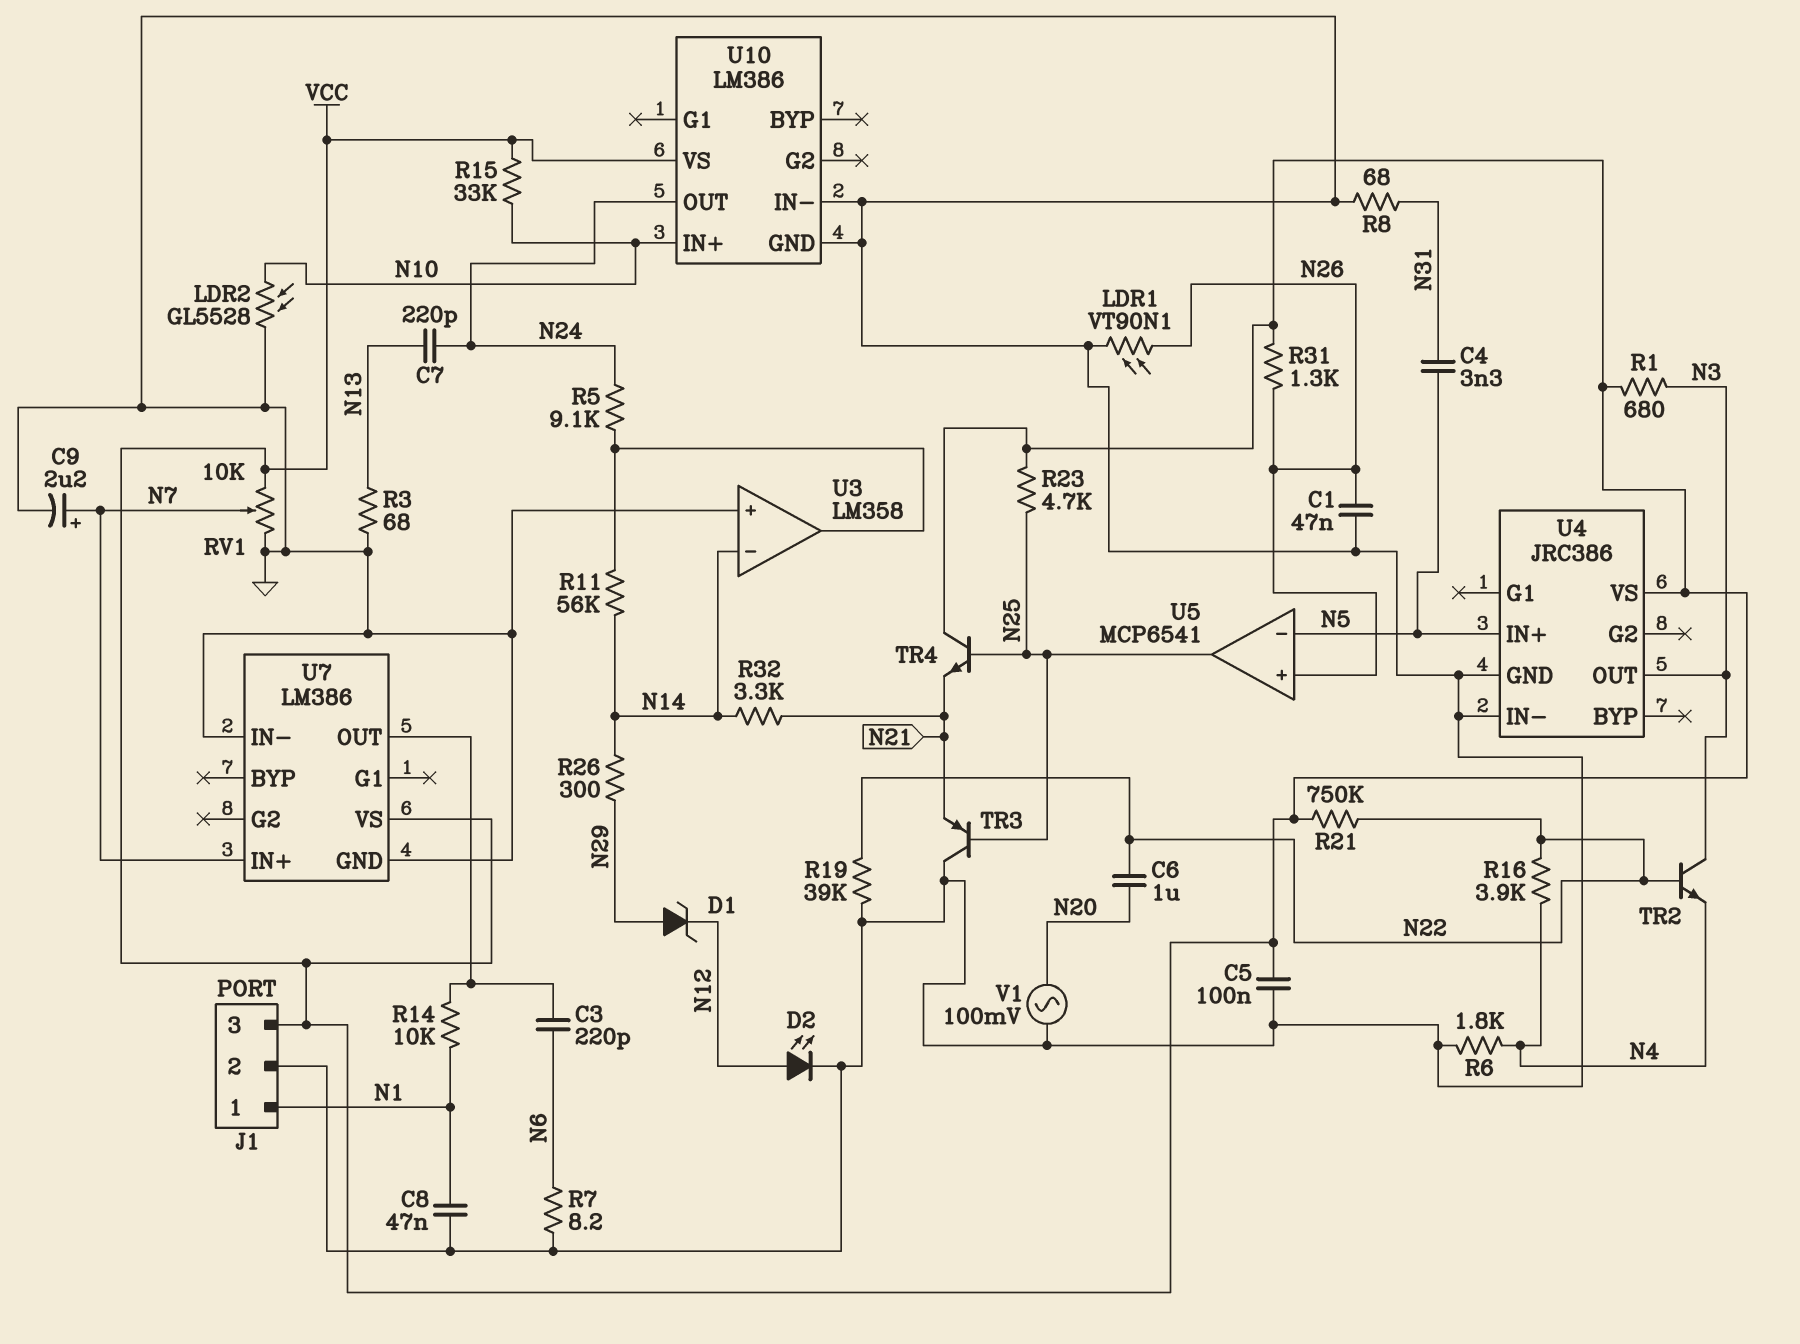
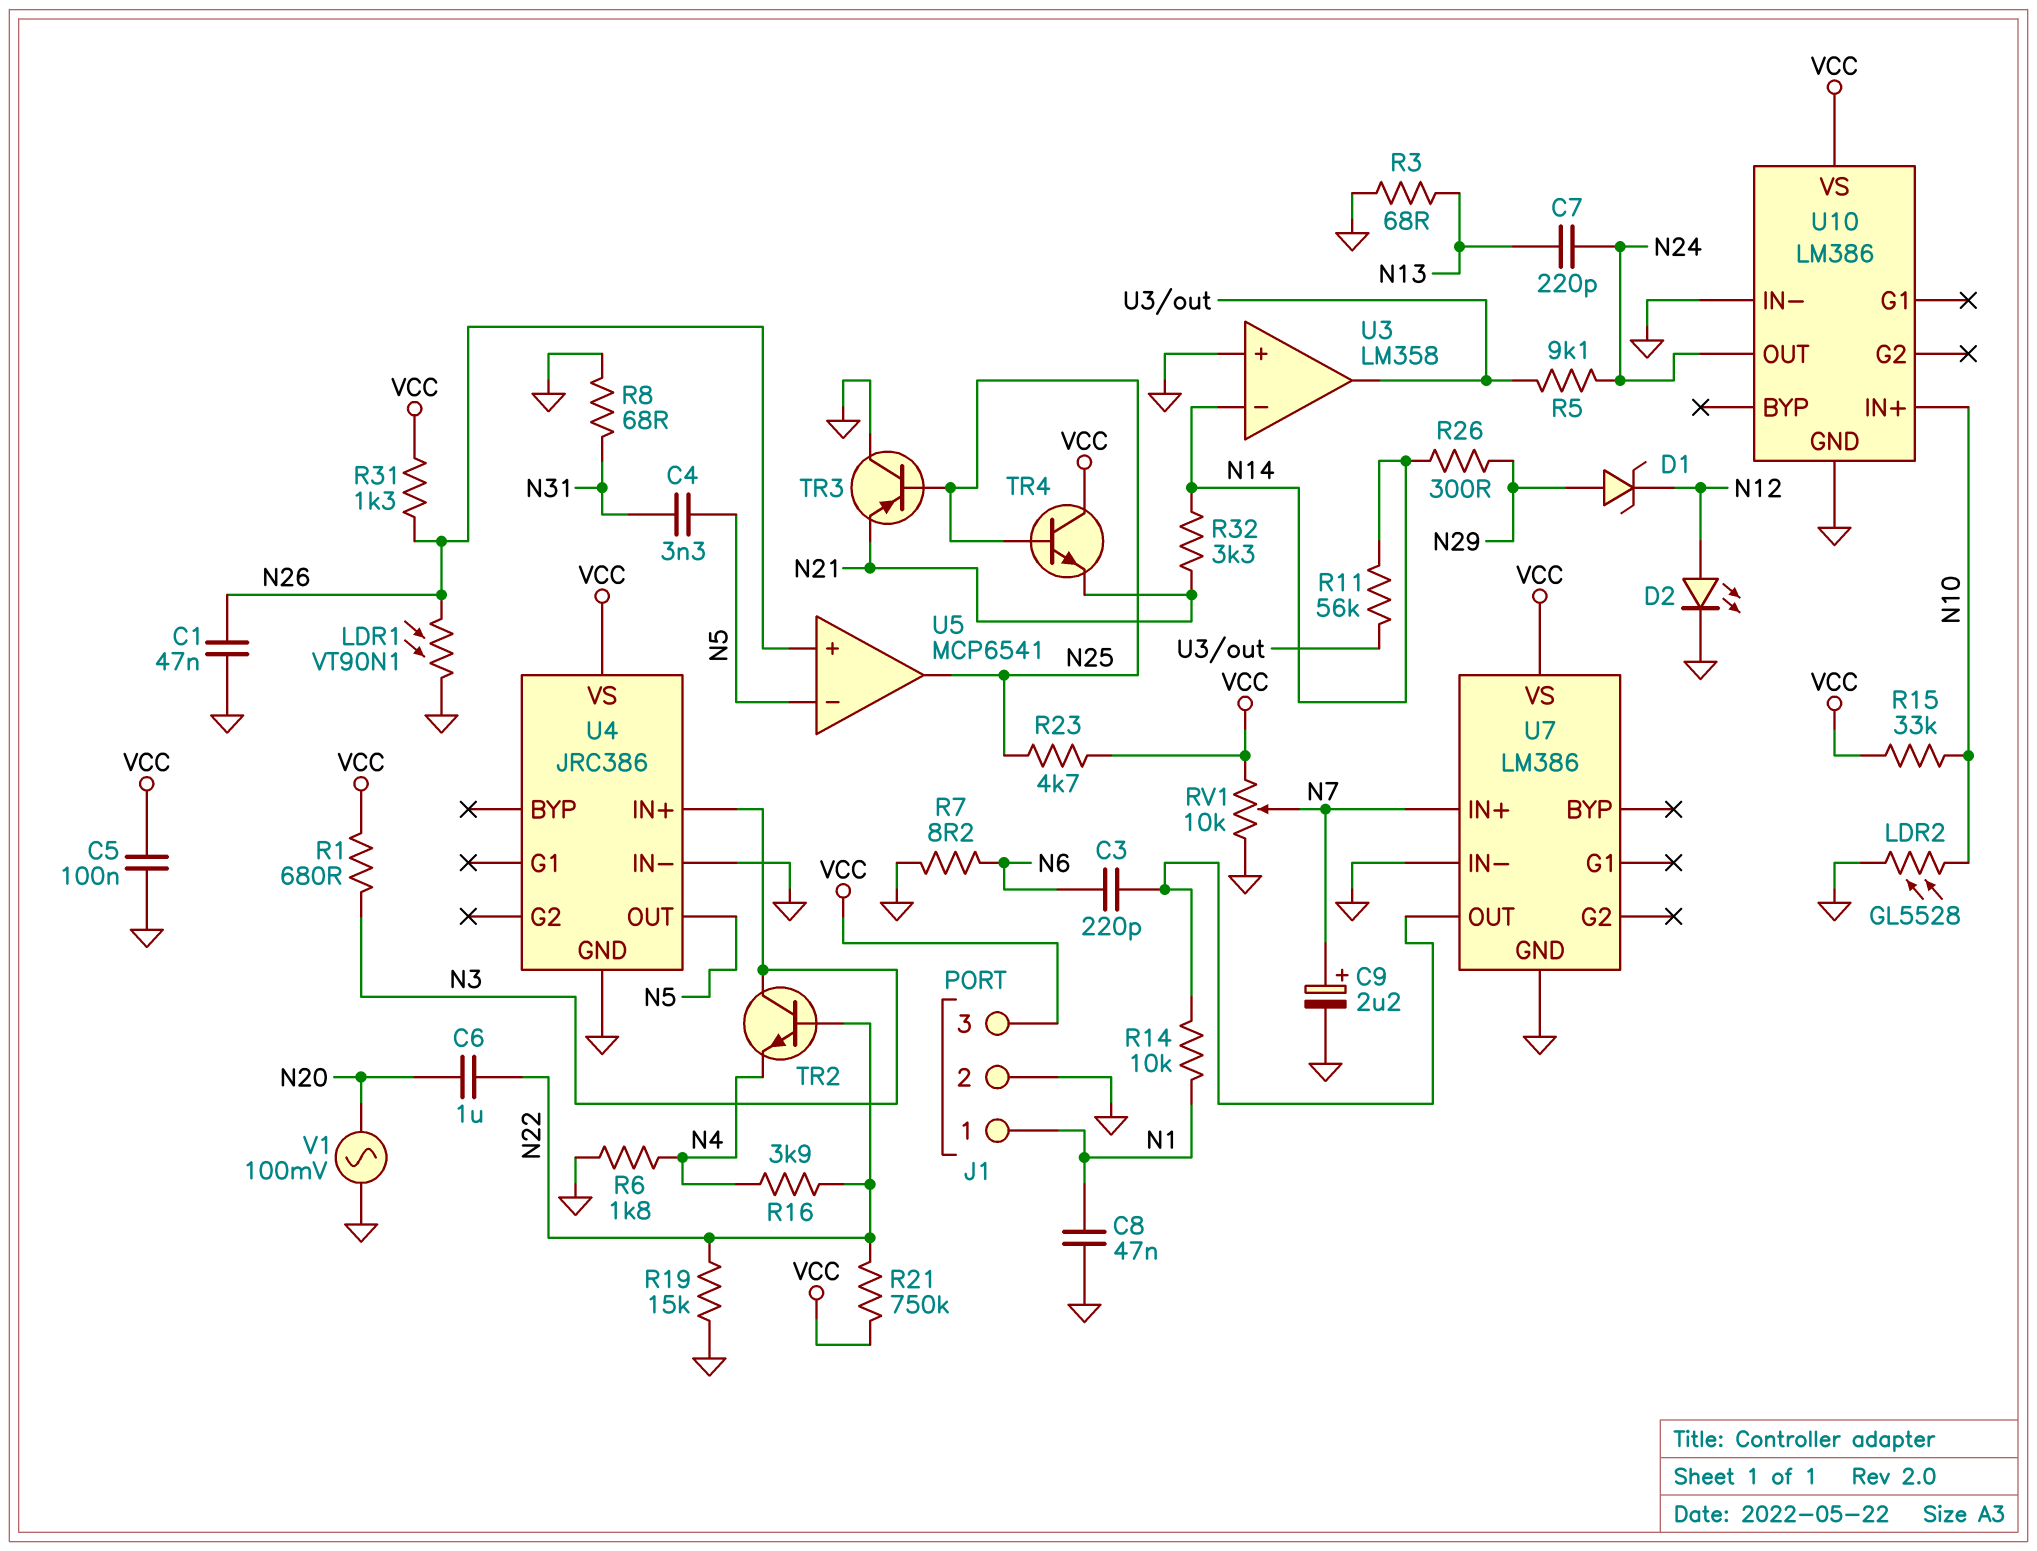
R19: 39k (GND, N22) -> 15k (GND, N22)
U4 pin IN+: N5 -> N3
U4 pin OUT: N3 -> N5

